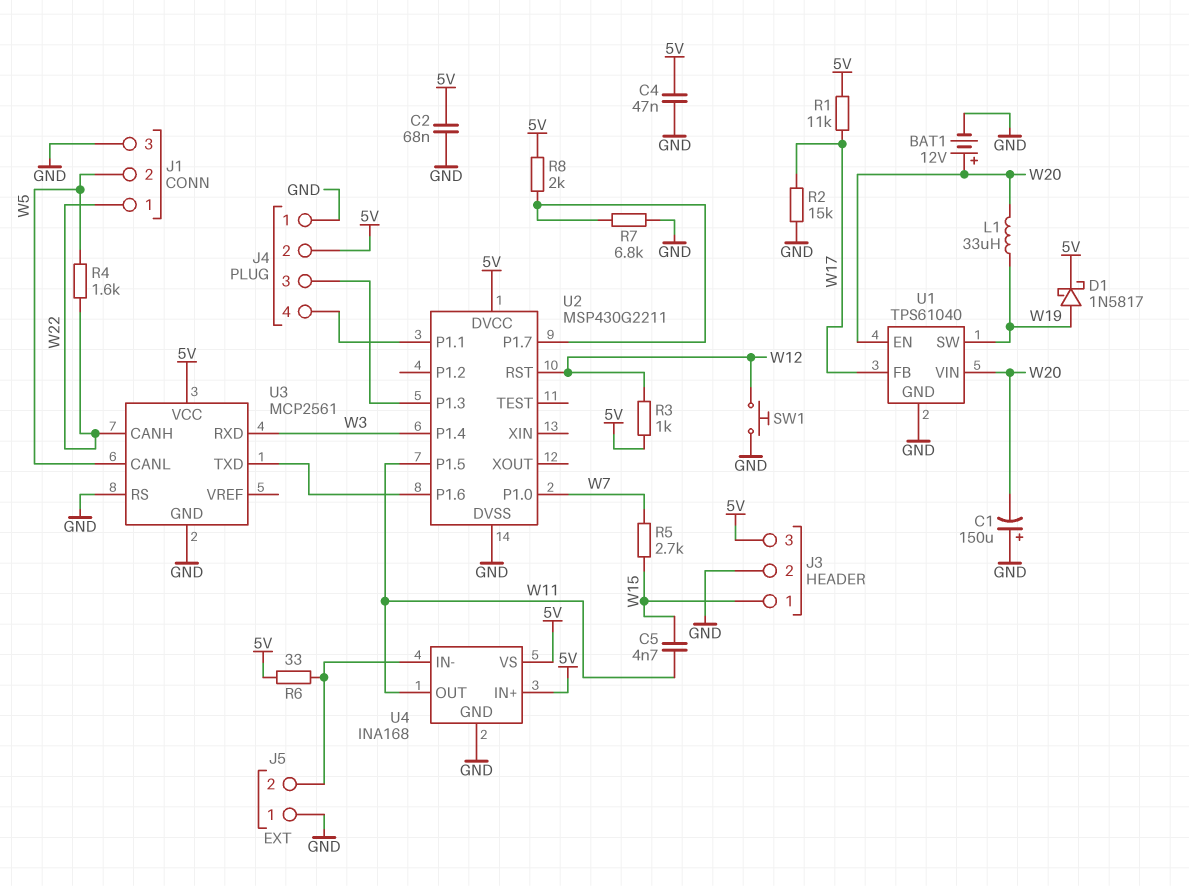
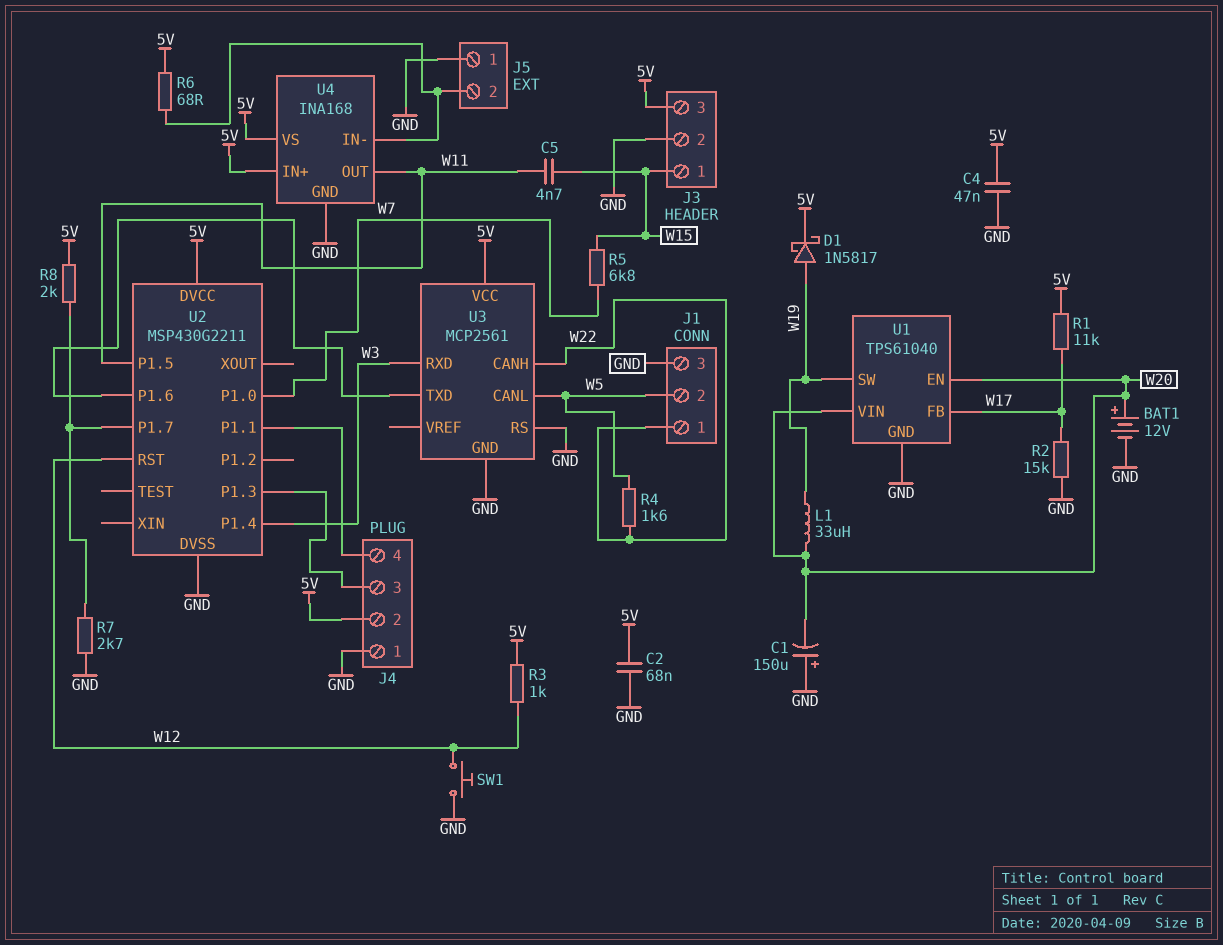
R5: 2.7k (W7, W15) -> 6.8k (W7, W15)
R6: 33 (5V, J5/2) -> 68 (5V, J5/2)
R7: 6.8k (GND, U2/P1.7) -> 2.7k (GND, U2/P1.7)

